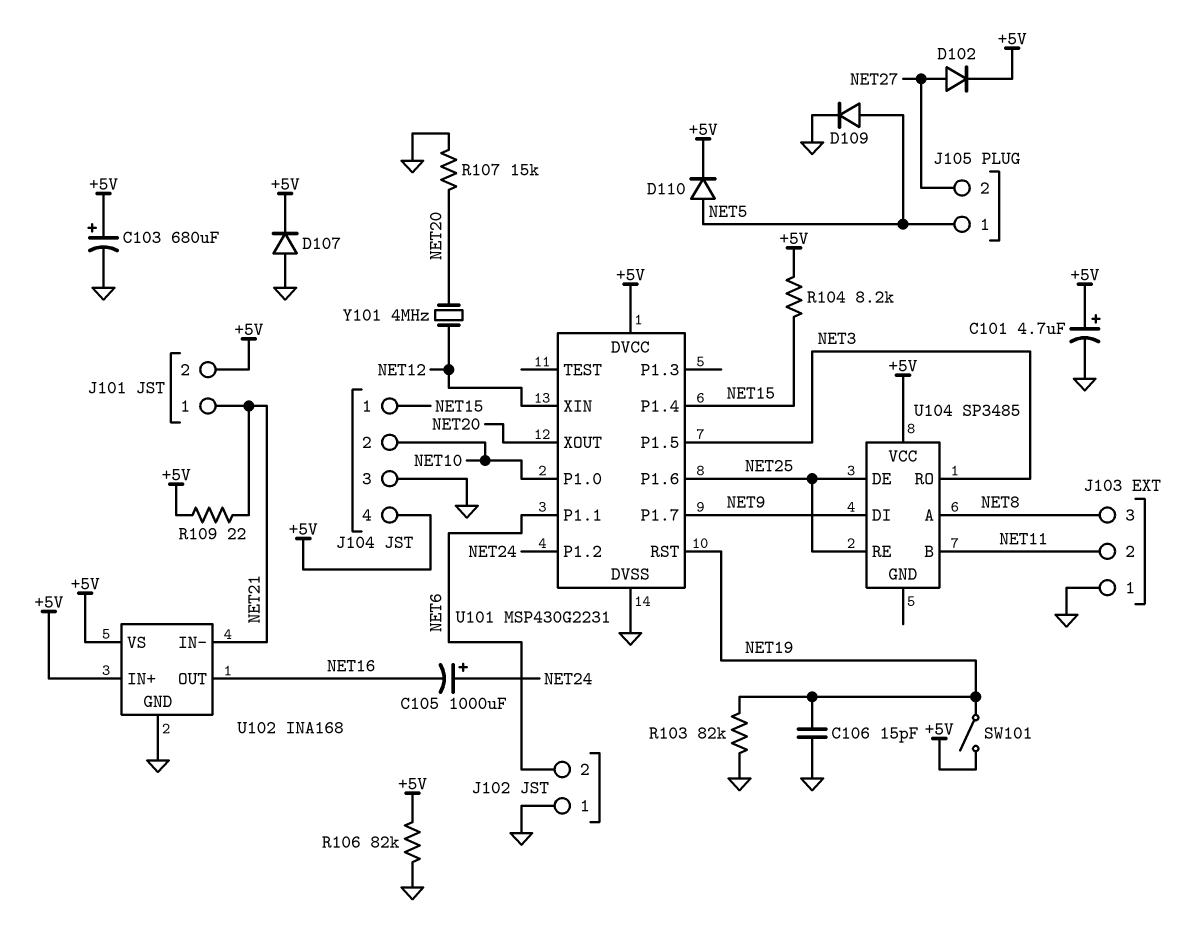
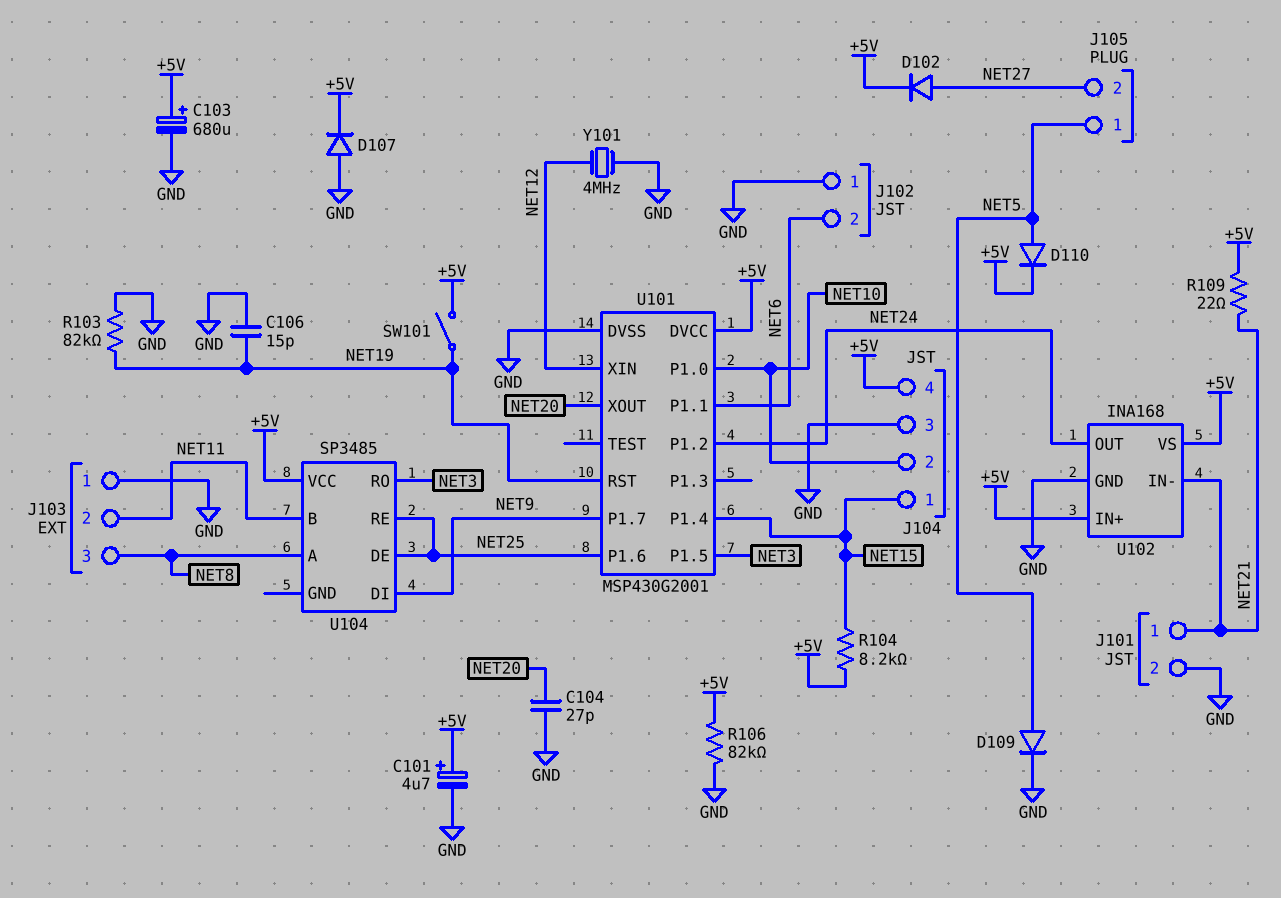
C104: none -> 27pF (GND, NET20)
C105: 1000uF (plus NET24, minus NET16) -> none
J101 pin 2: +5V -> GND
R107: 15k (GND, NET20) -> none
U101: MSP430G2231 -> MSP430G2001
U102 pin OUT: NET16 -> NET24
Y101: 4MHz (NET12, NET20) -> 4MHz (GND, NET12)

